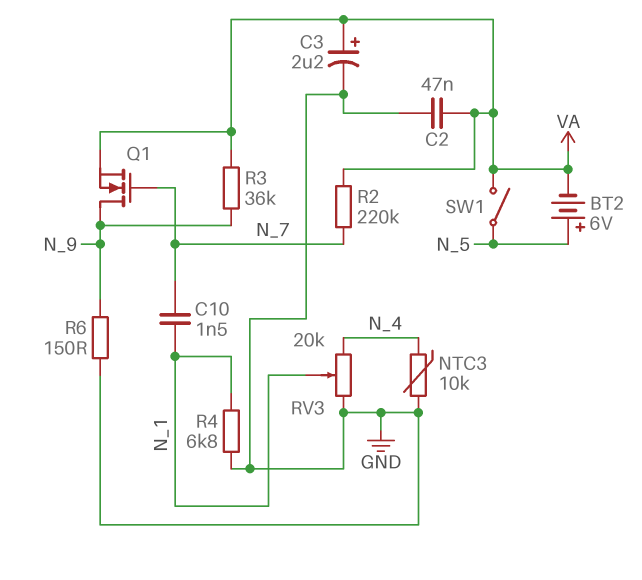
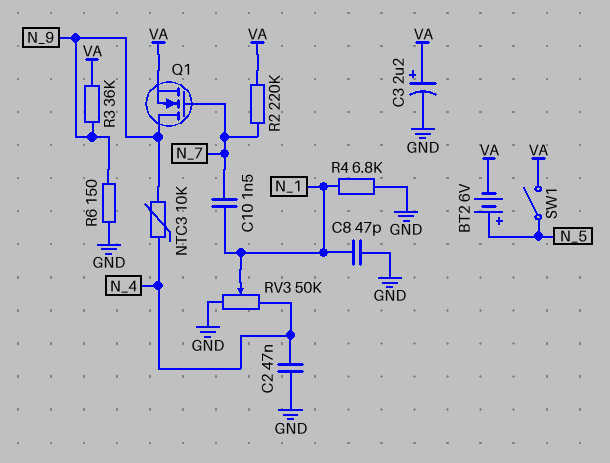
C2: 47nF (GND, VA) -> 47nF (GND, N_4)
C8: none -> 47pF (GND, N_1)
NTC3: 10k (GND, N_4) -> 10k (N_4, N_9)
RV3: 20k (GND, N_4, wiper N_1) -> 50k (GND, N_4, wiper N_1)

